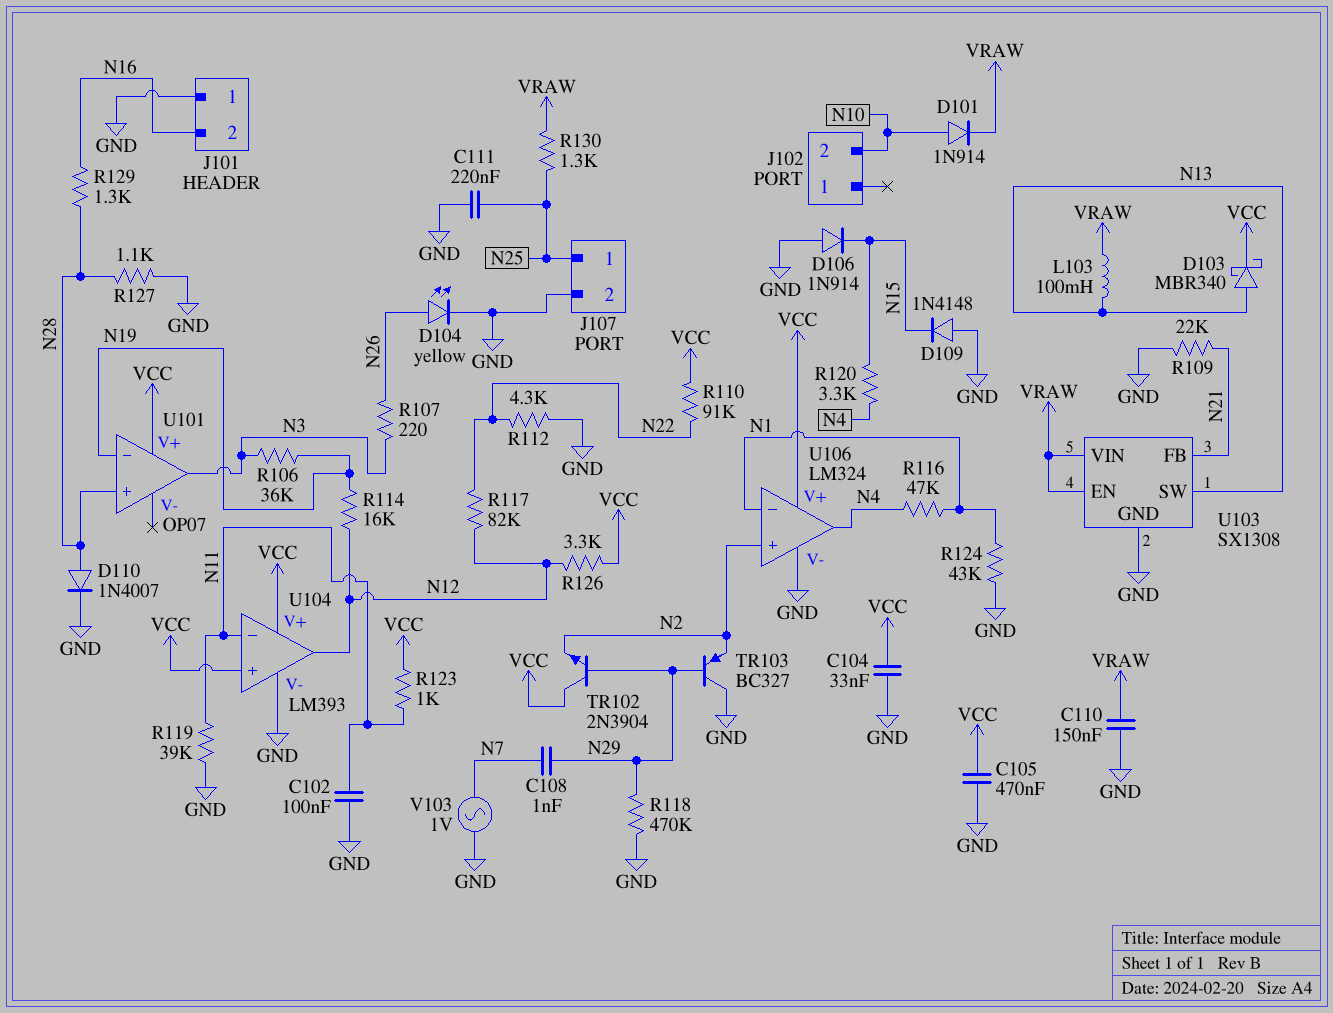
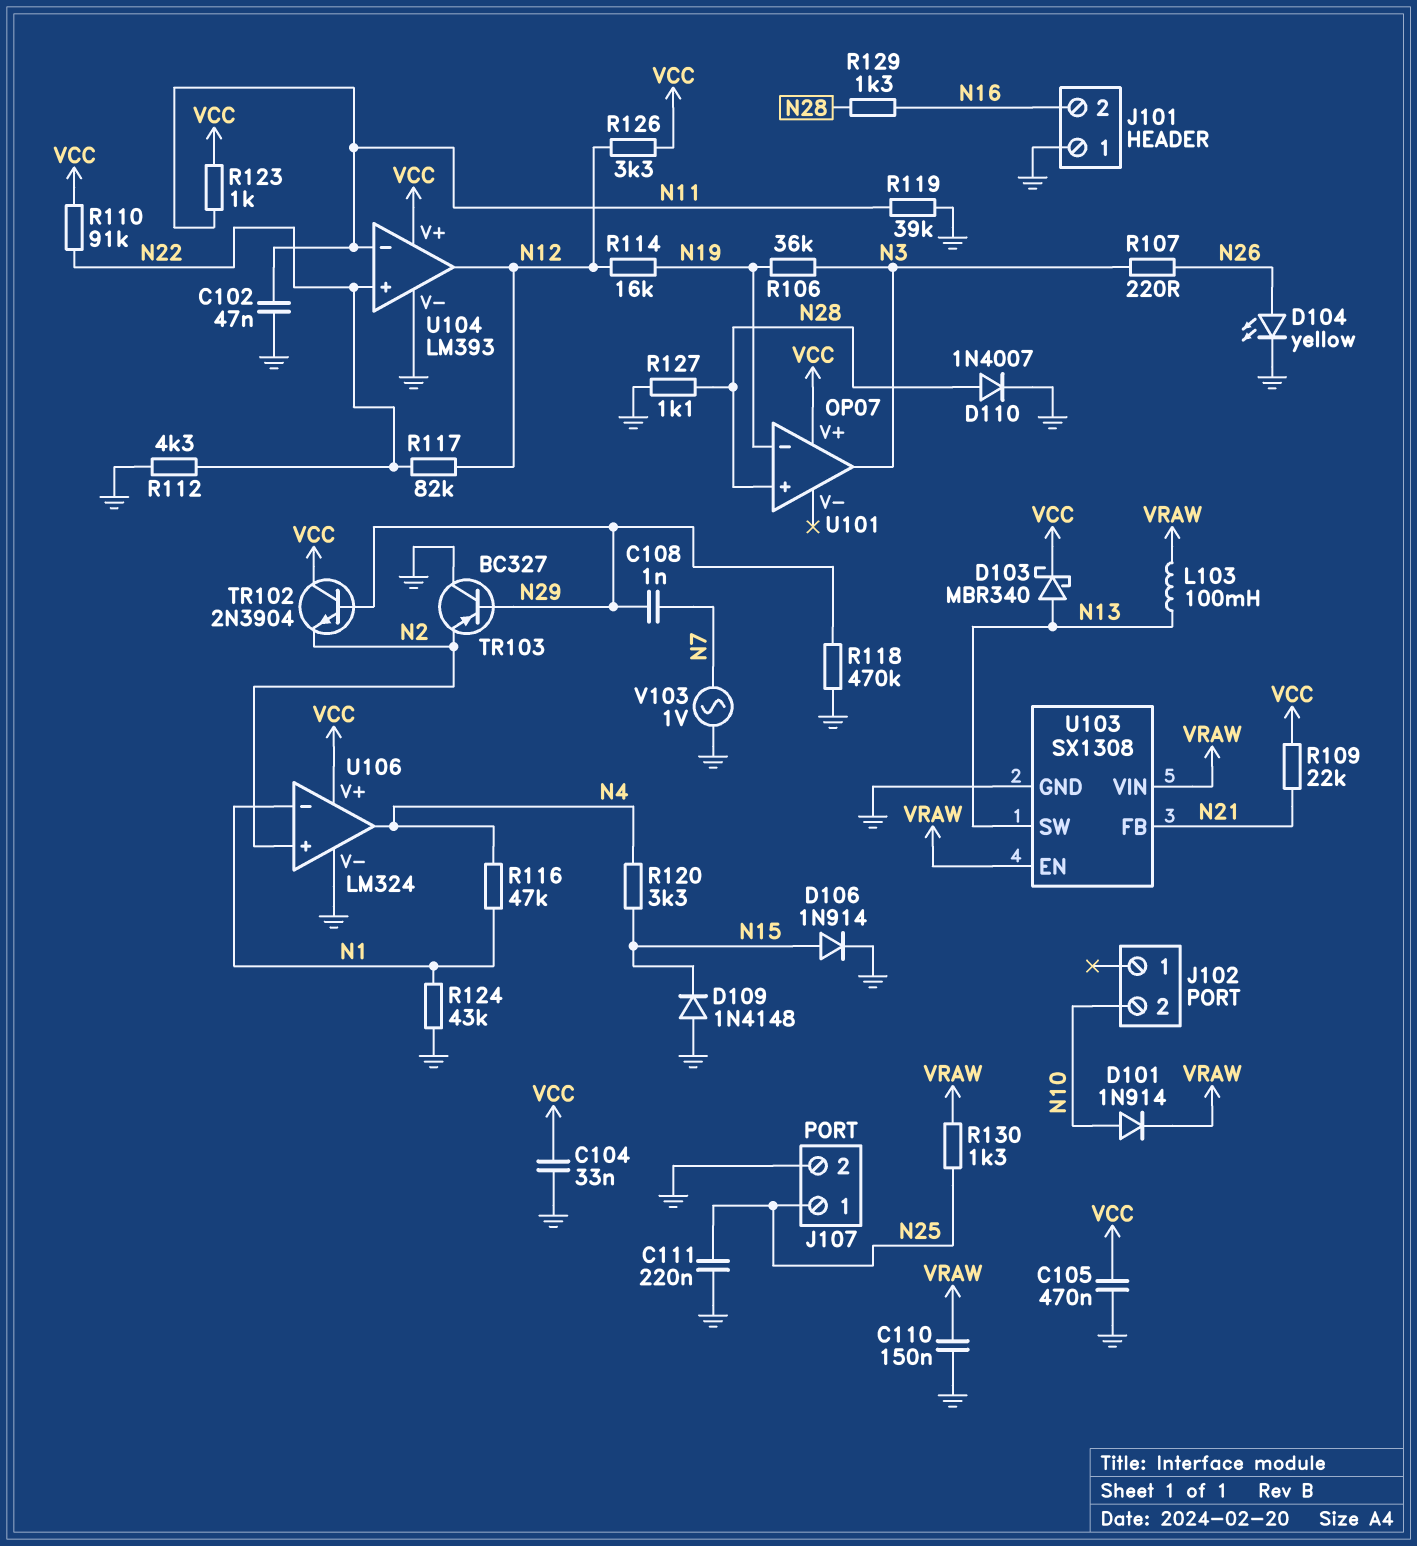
C102: 100nF (GND, N11) -> 47nF (GND, N11)
D106: diode 1N914 (A GND, K N15) -> diode 1N914 (A N15, K GND)
R109: 22k (GND, N21) -> 22k (N21, VCC)
U104 pin in+: VCC -> N22

